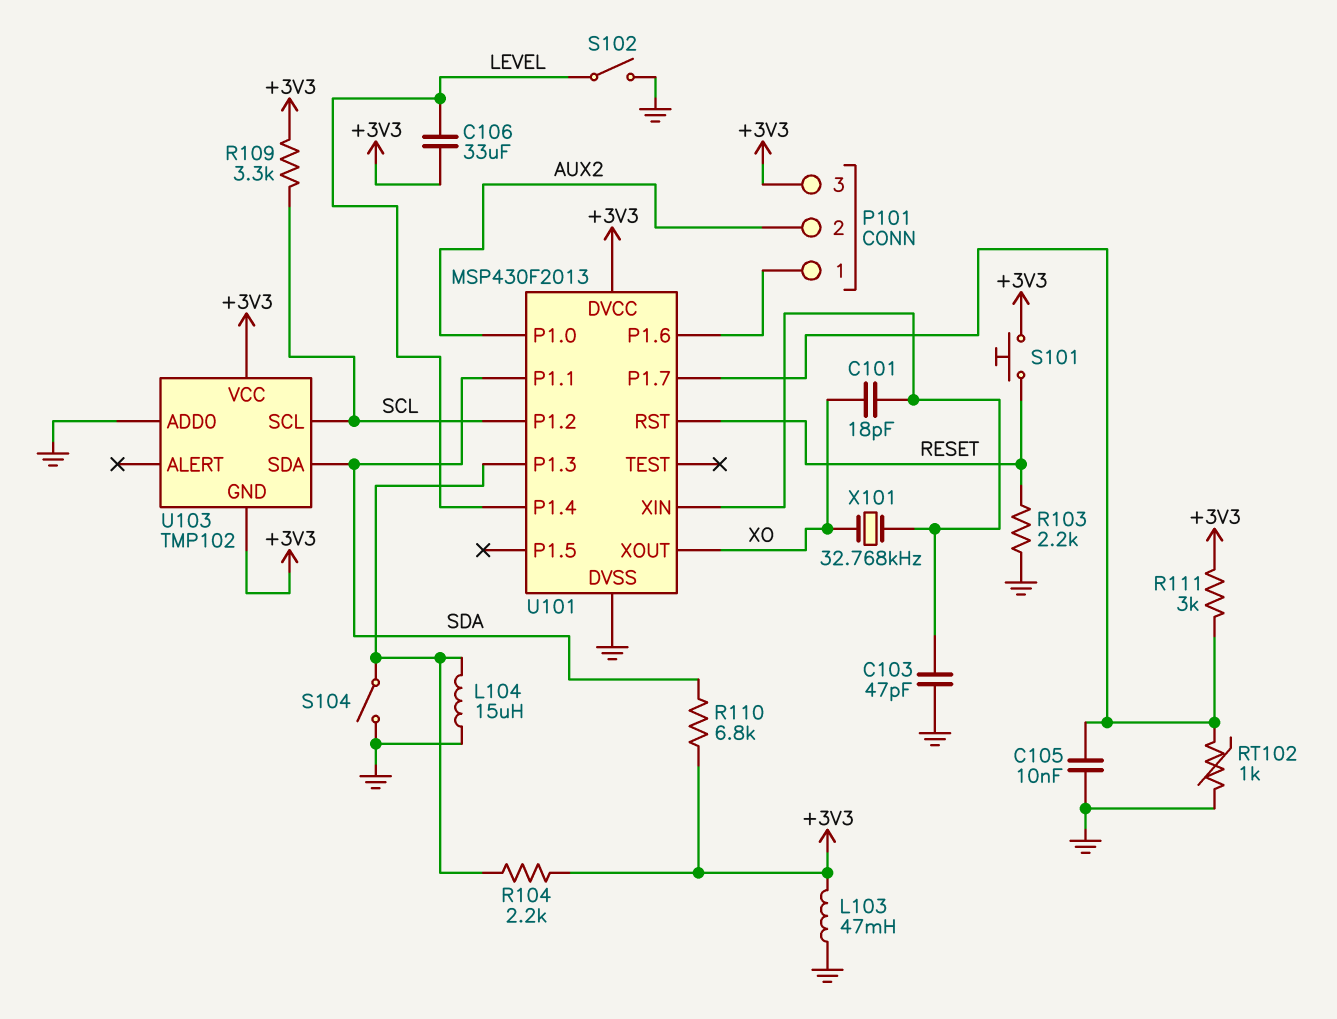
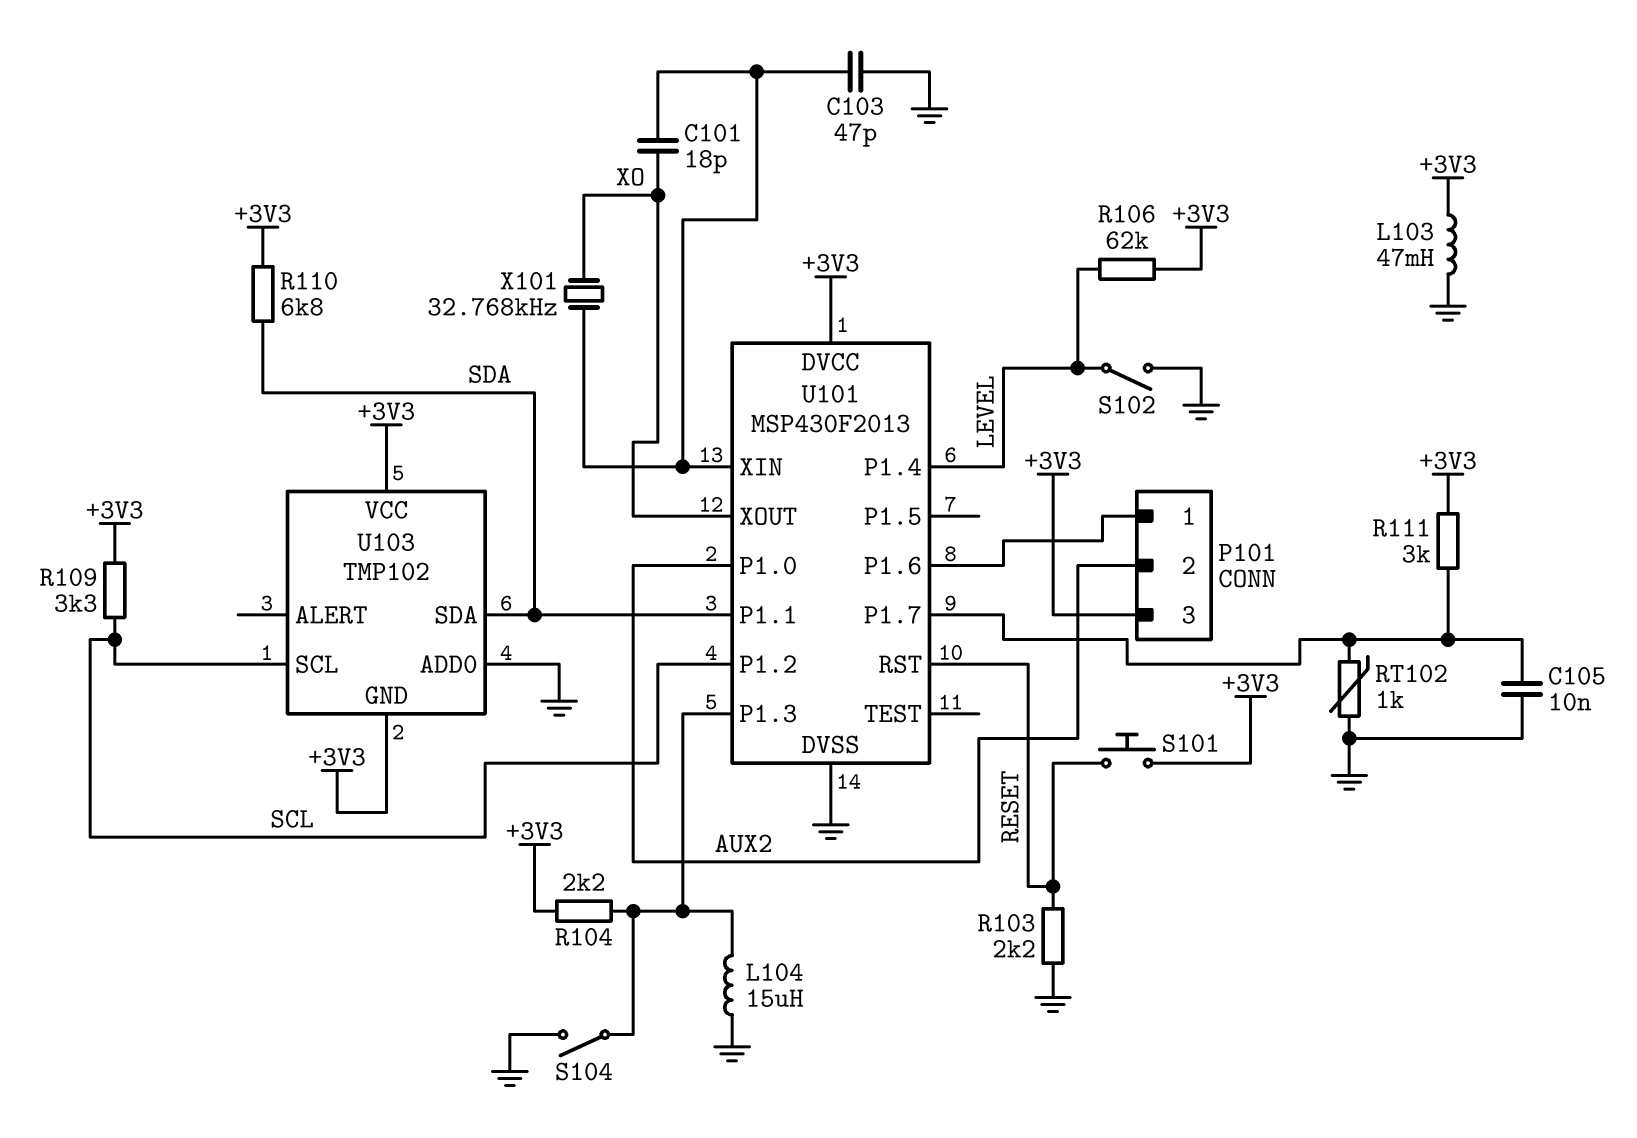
C106: 33uF (+3V3, LEVEL) -> none
R106: none -> 62k (+3V3, LEVEL)

